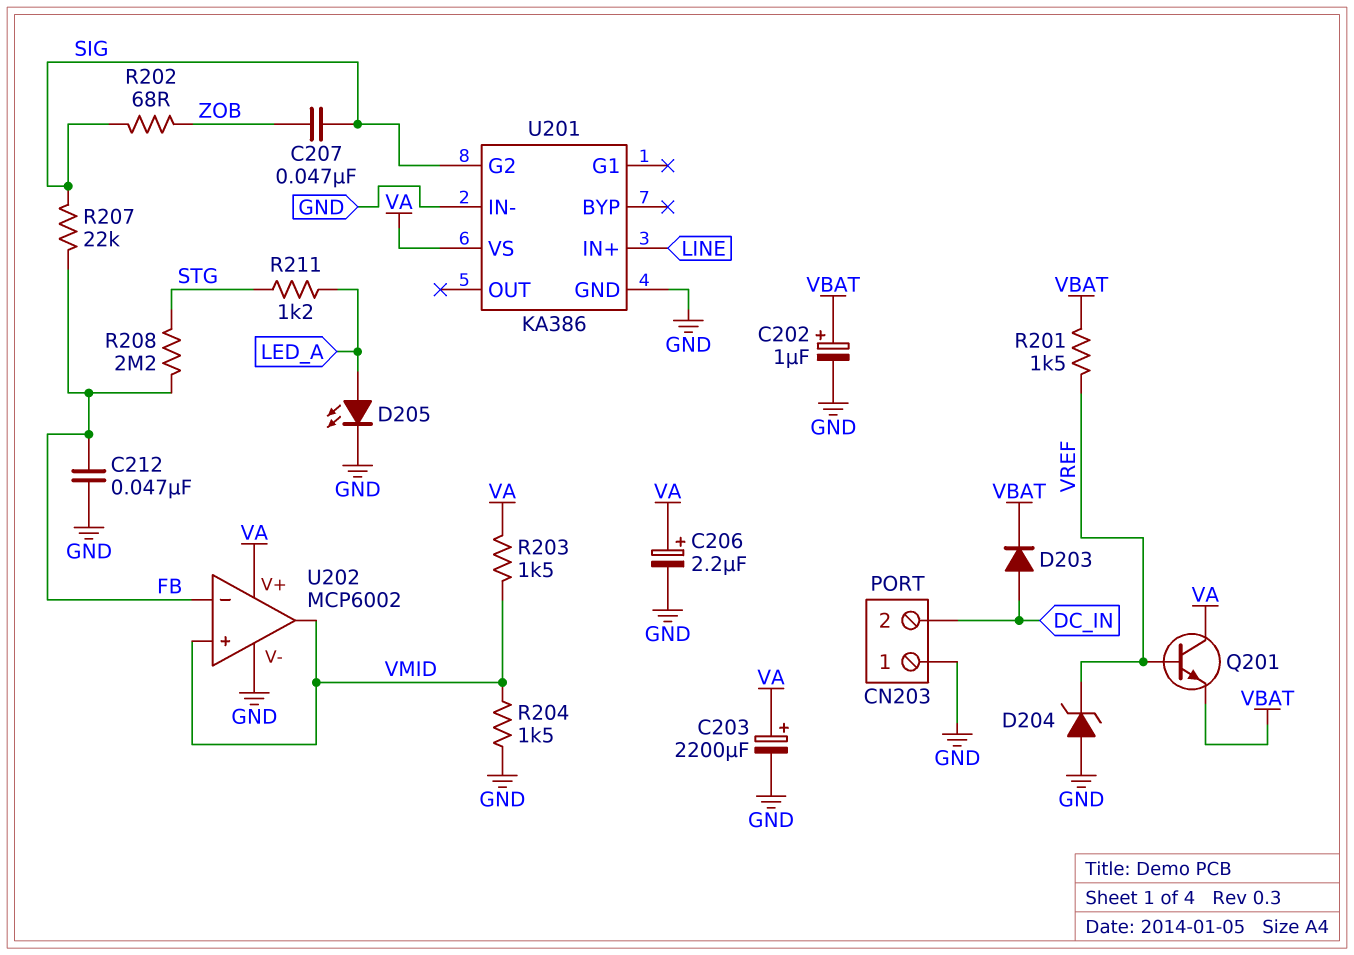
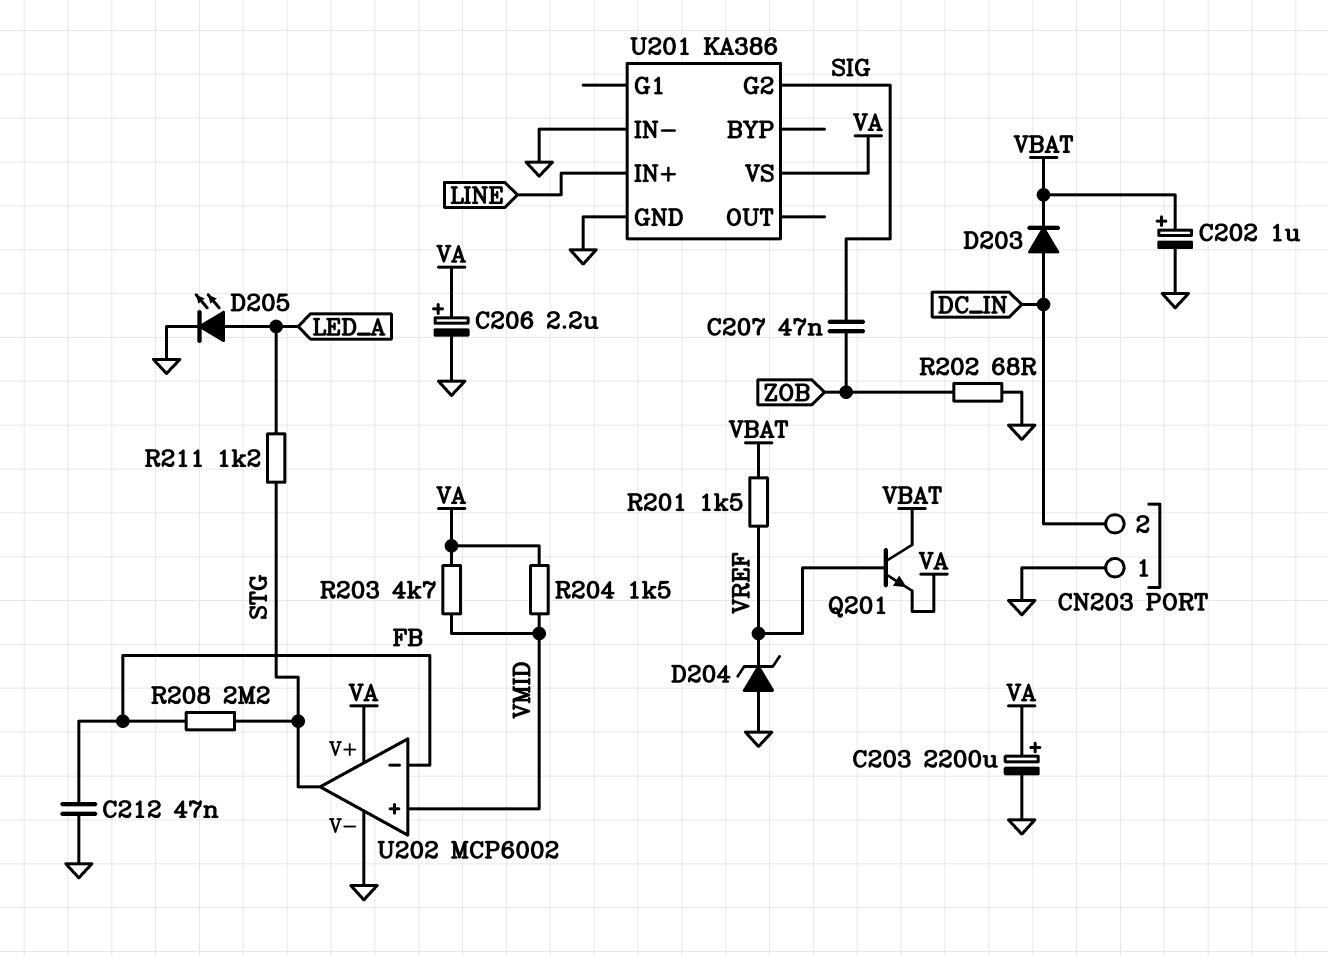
Q201: NPN (B VREF, C VA, E VBAT) -> NPN (B VREF, C VBAT, E VA)
R202: 68 (SIG, ZOB) -> 68 (GND, ZOB)
R203: 1.5k (VA, VMID) -> 4.7k (VA, VMID)
R204: 1.5k (GND, VMID) -> 1.5k (VA, VMID)
R207: 22k (FB, SIG) -> none
U202 pin out: VMID -> STG

